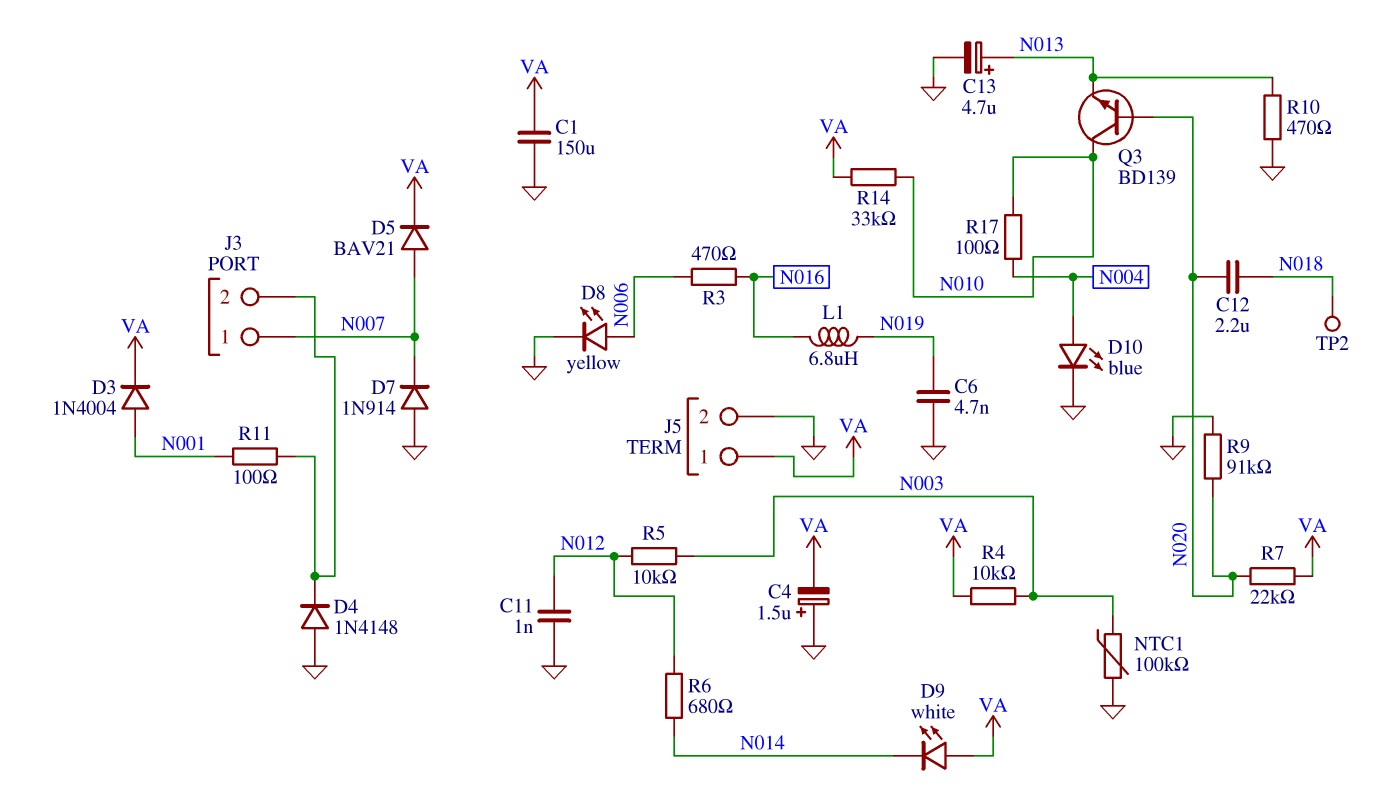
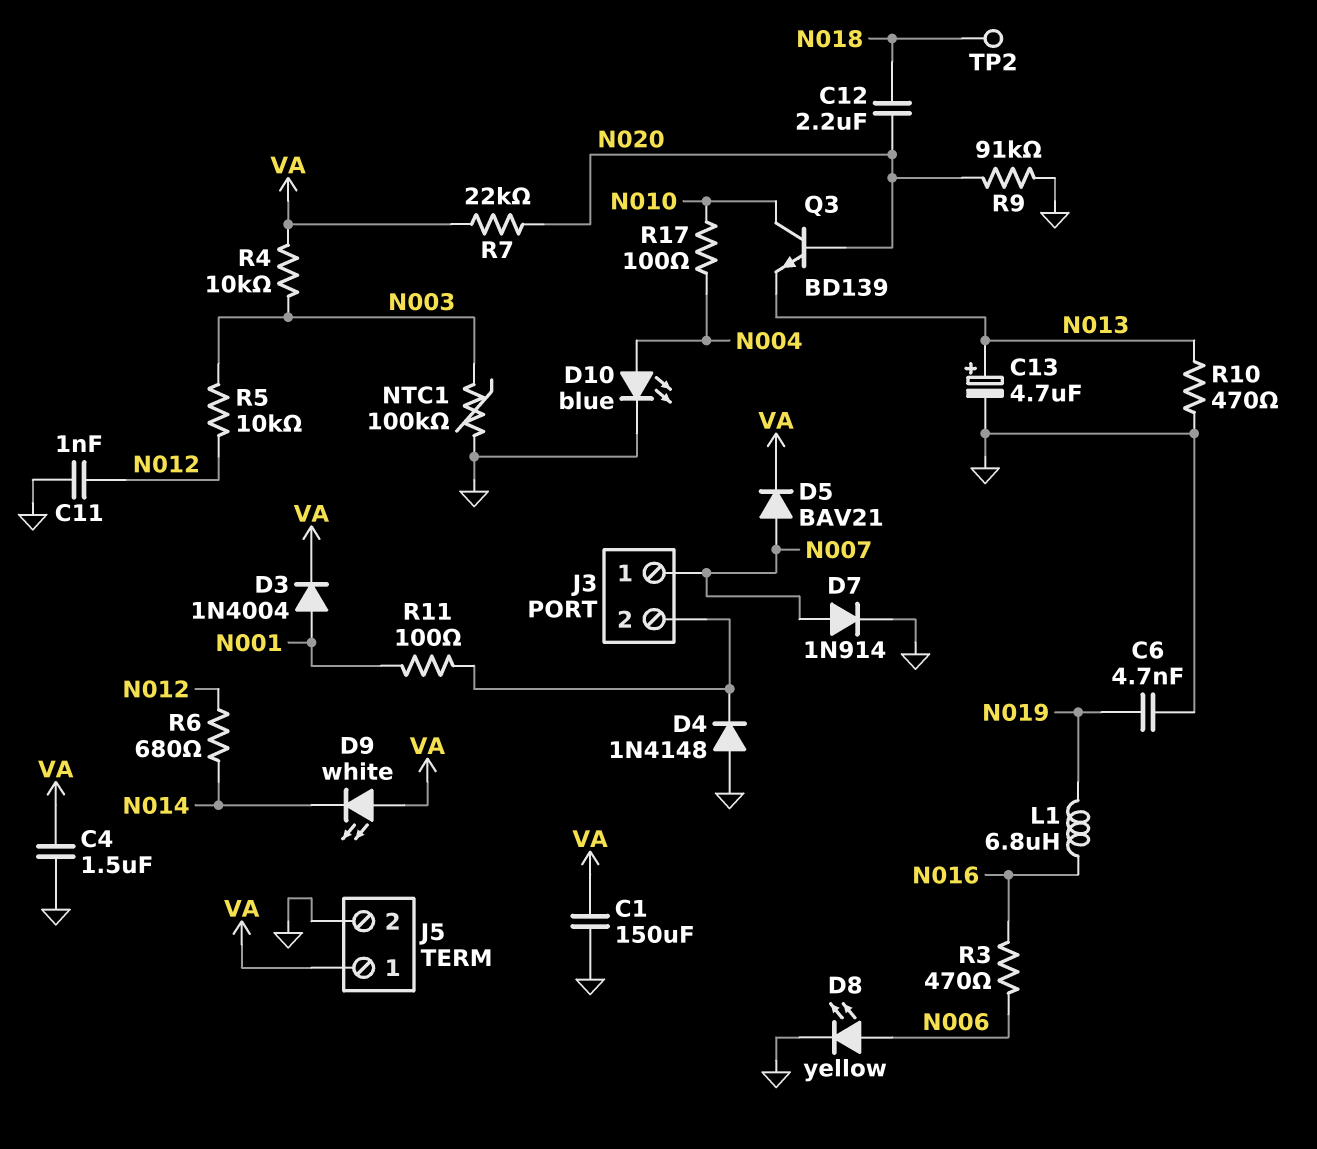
C4: 1.5uF (plus GND, minus VA) -> 1.5uF (GND, VA)
D7: diode 1N914 (A GND, K N007) -> diode 1N914 (A N007, K GND)
R14: 33k (N010, VA) -> none

